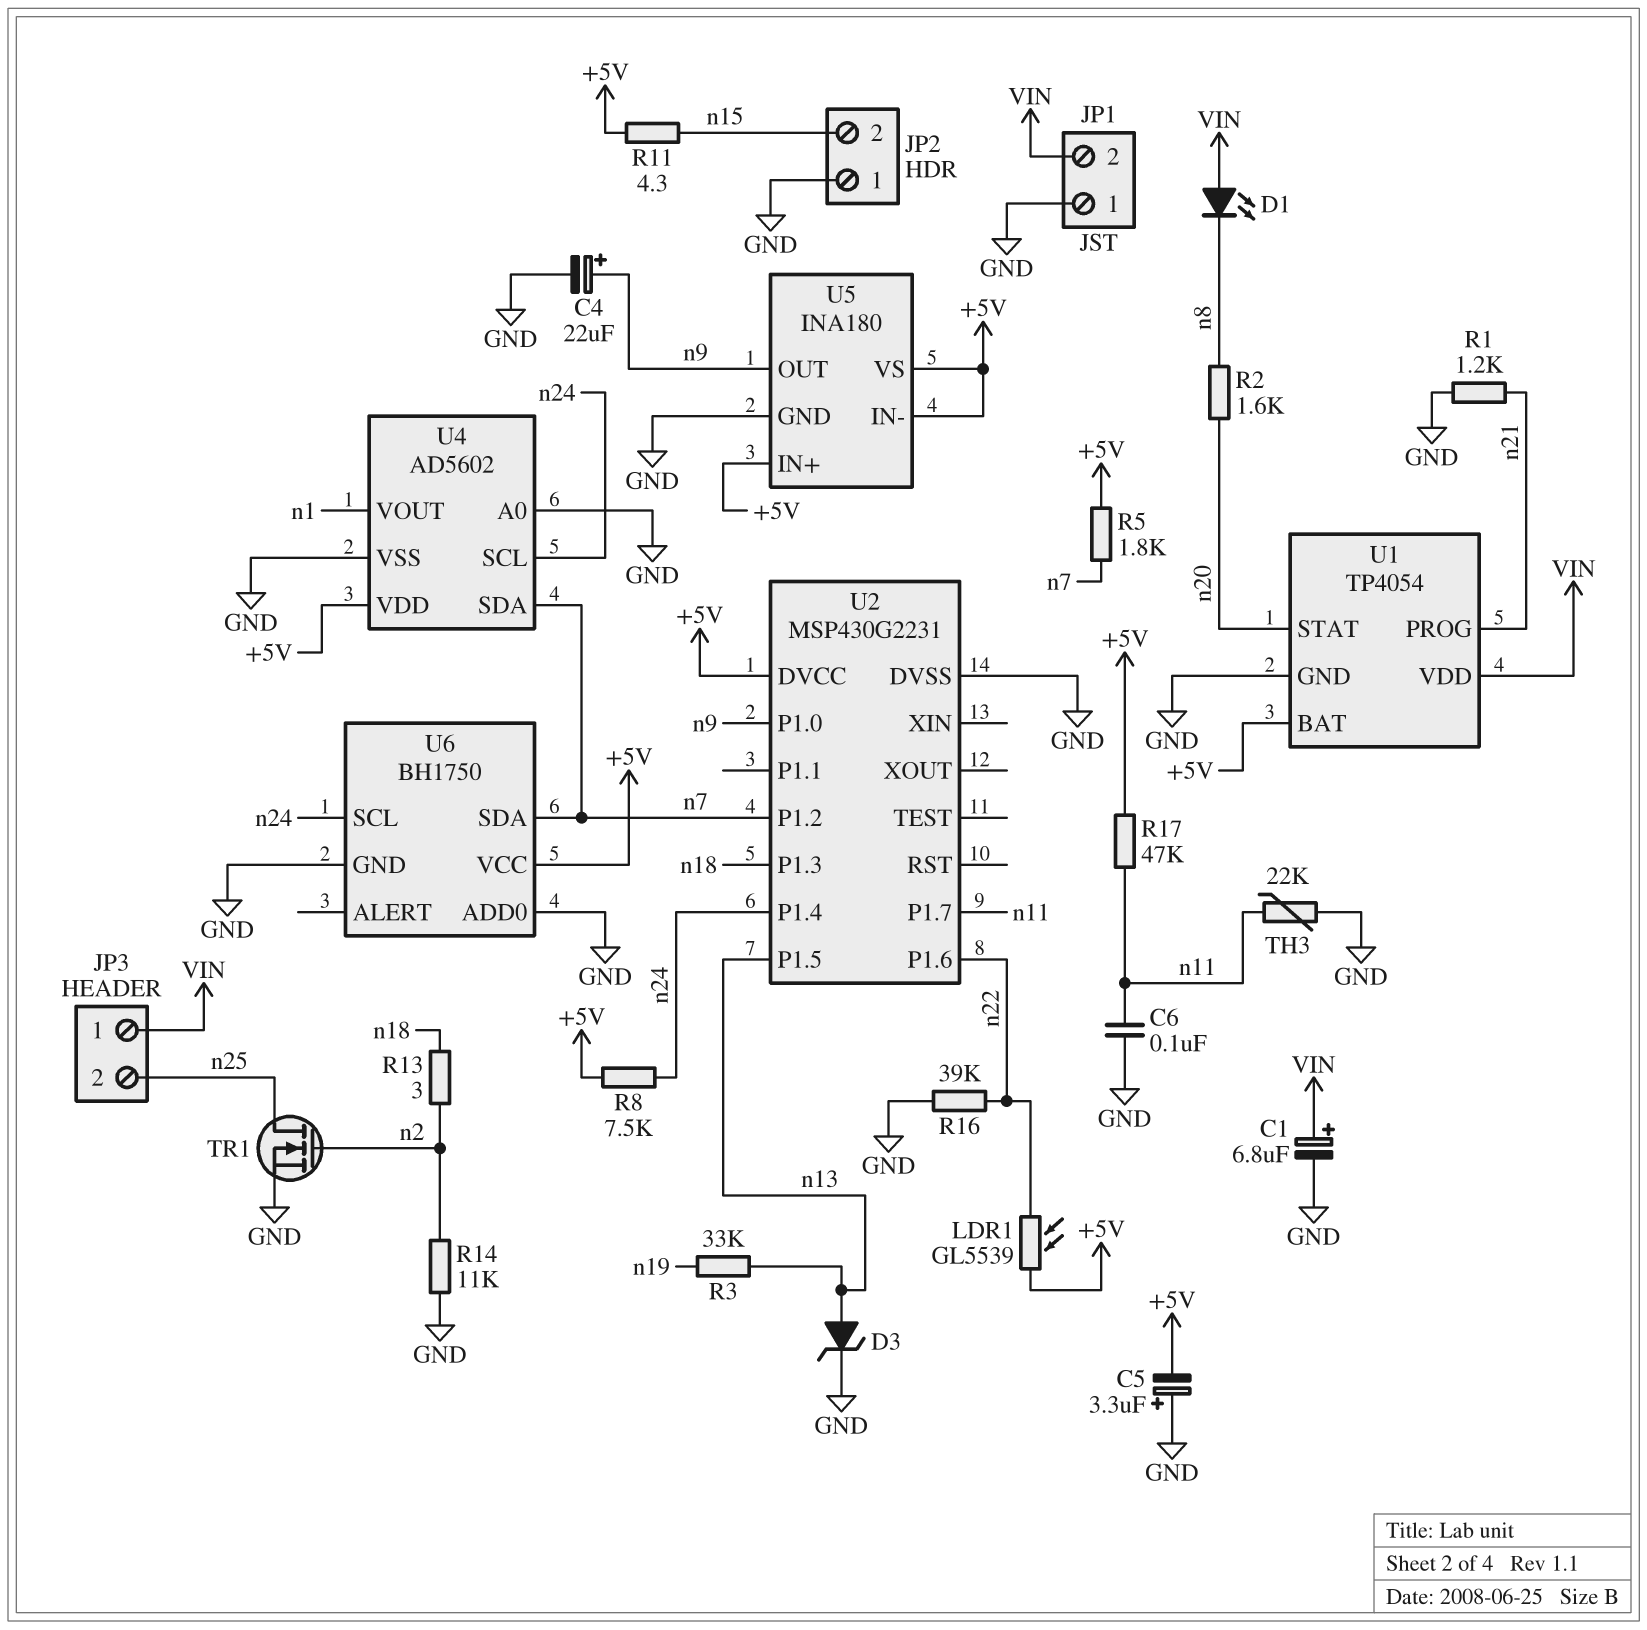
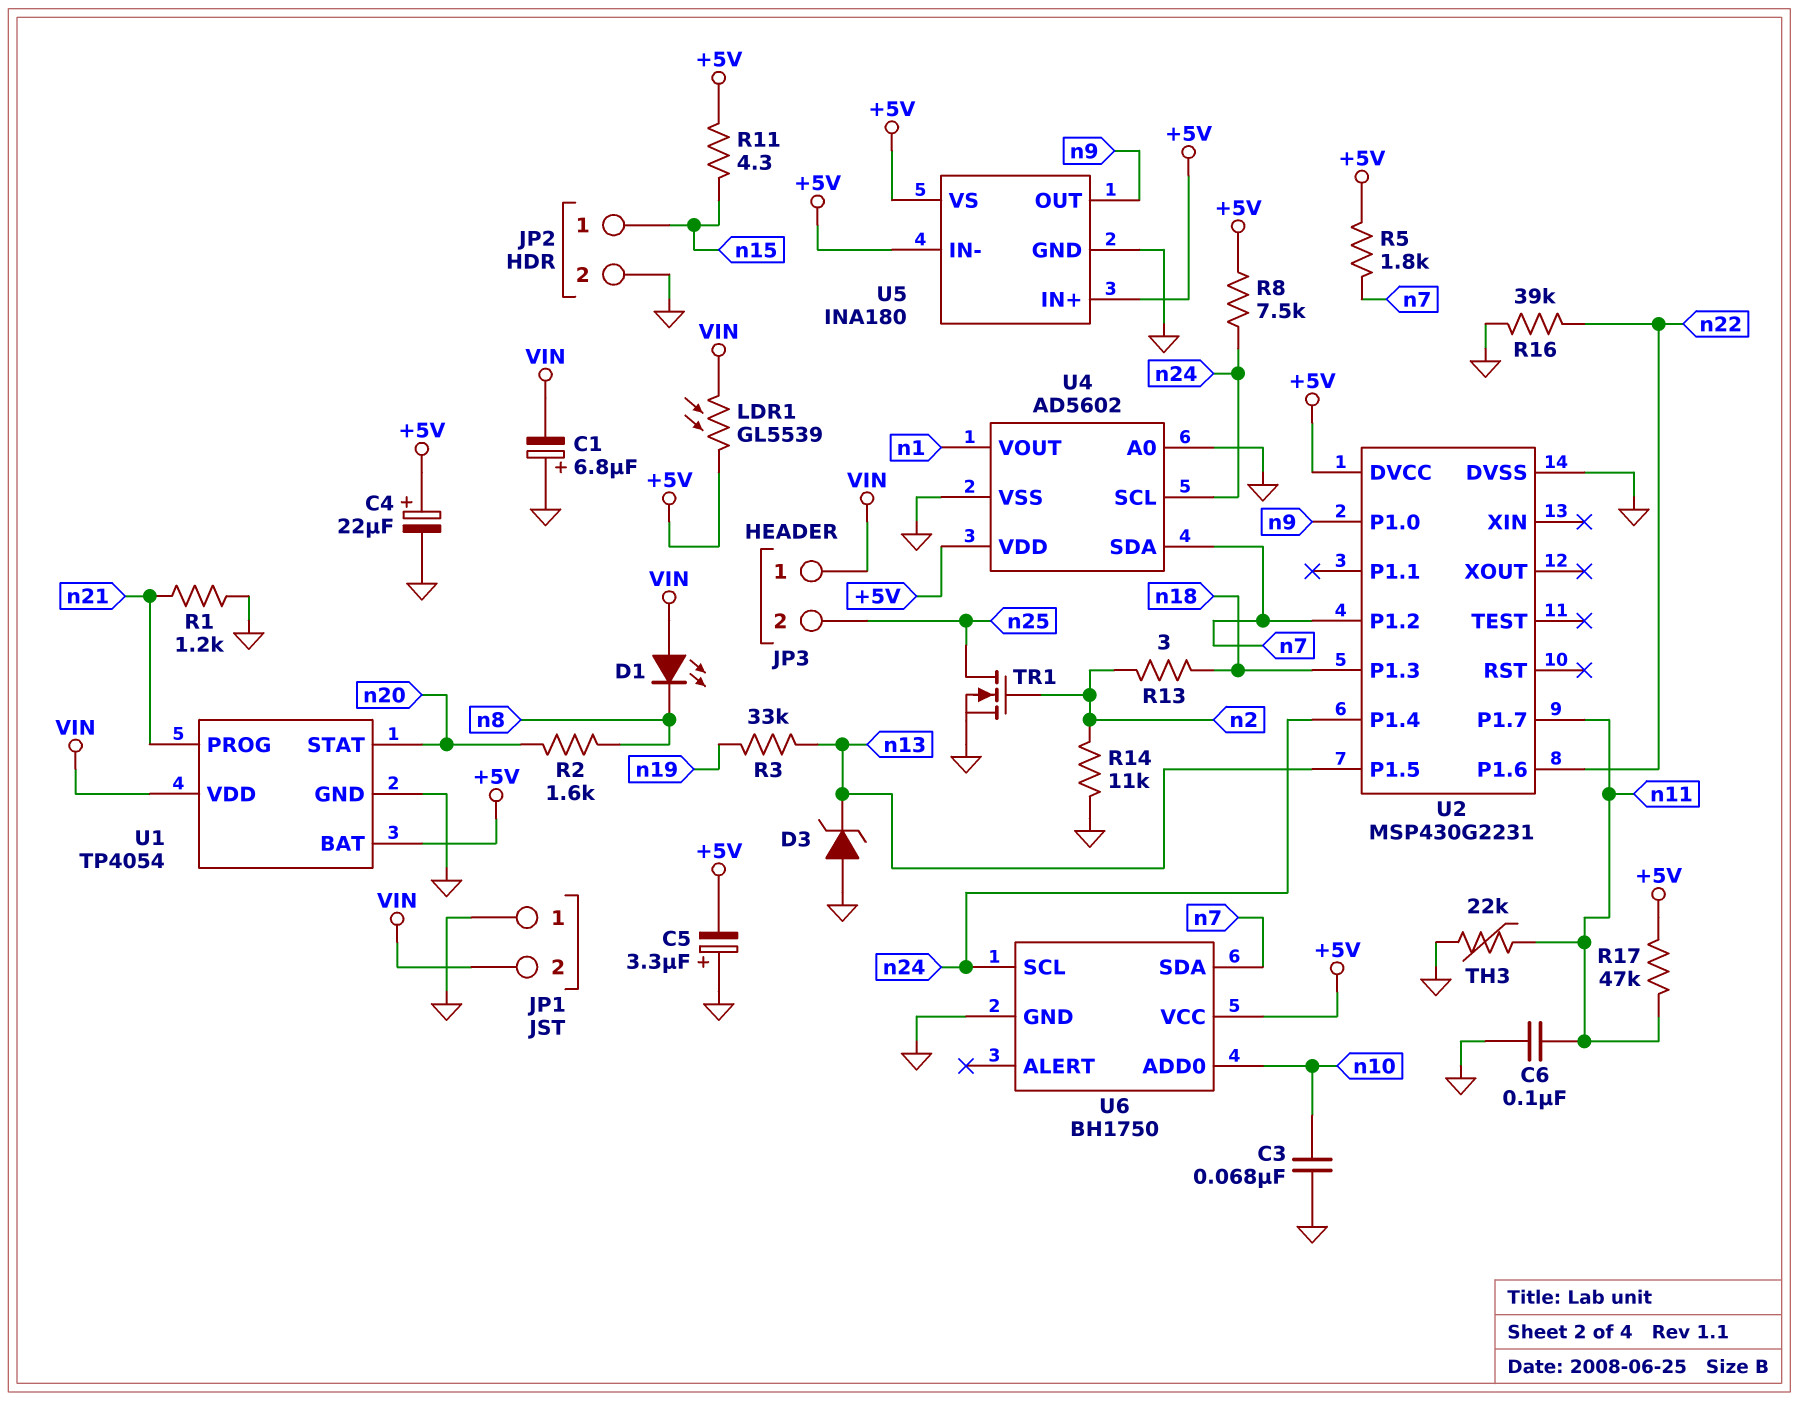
C1: 6.8uF (plus VIN, minus GND) -> 6.8uF (plus GND, minus VIN)
C3: none -> 68nF (GND, n10)
C4: 22uF (plus n9, minus GND) -> 22uF (plus +5V, minus GND)
D3: zener (A n13, K GND) -> zener (A GND, K n13)
JP2 pin 1: GND -> n15
JP2 pin 2: n15 -> GND
LDR1: GL5539 (+5V, n22) -> GL5539 (+5V, VIN)
U6 pin ADD0: GND -> n10

